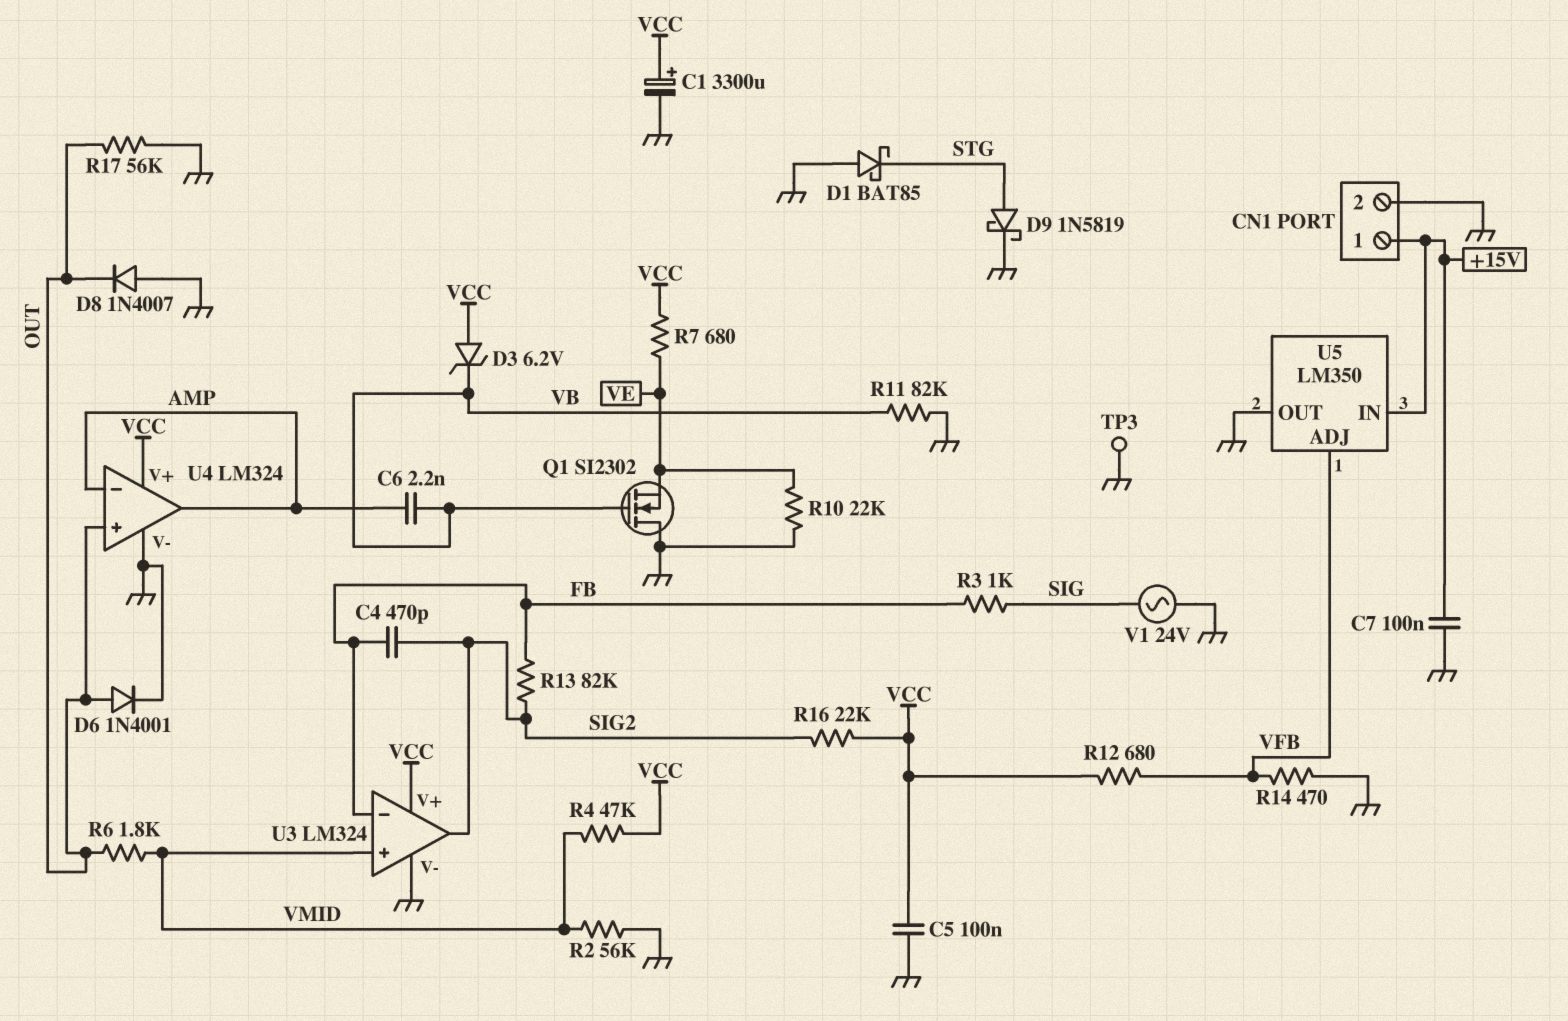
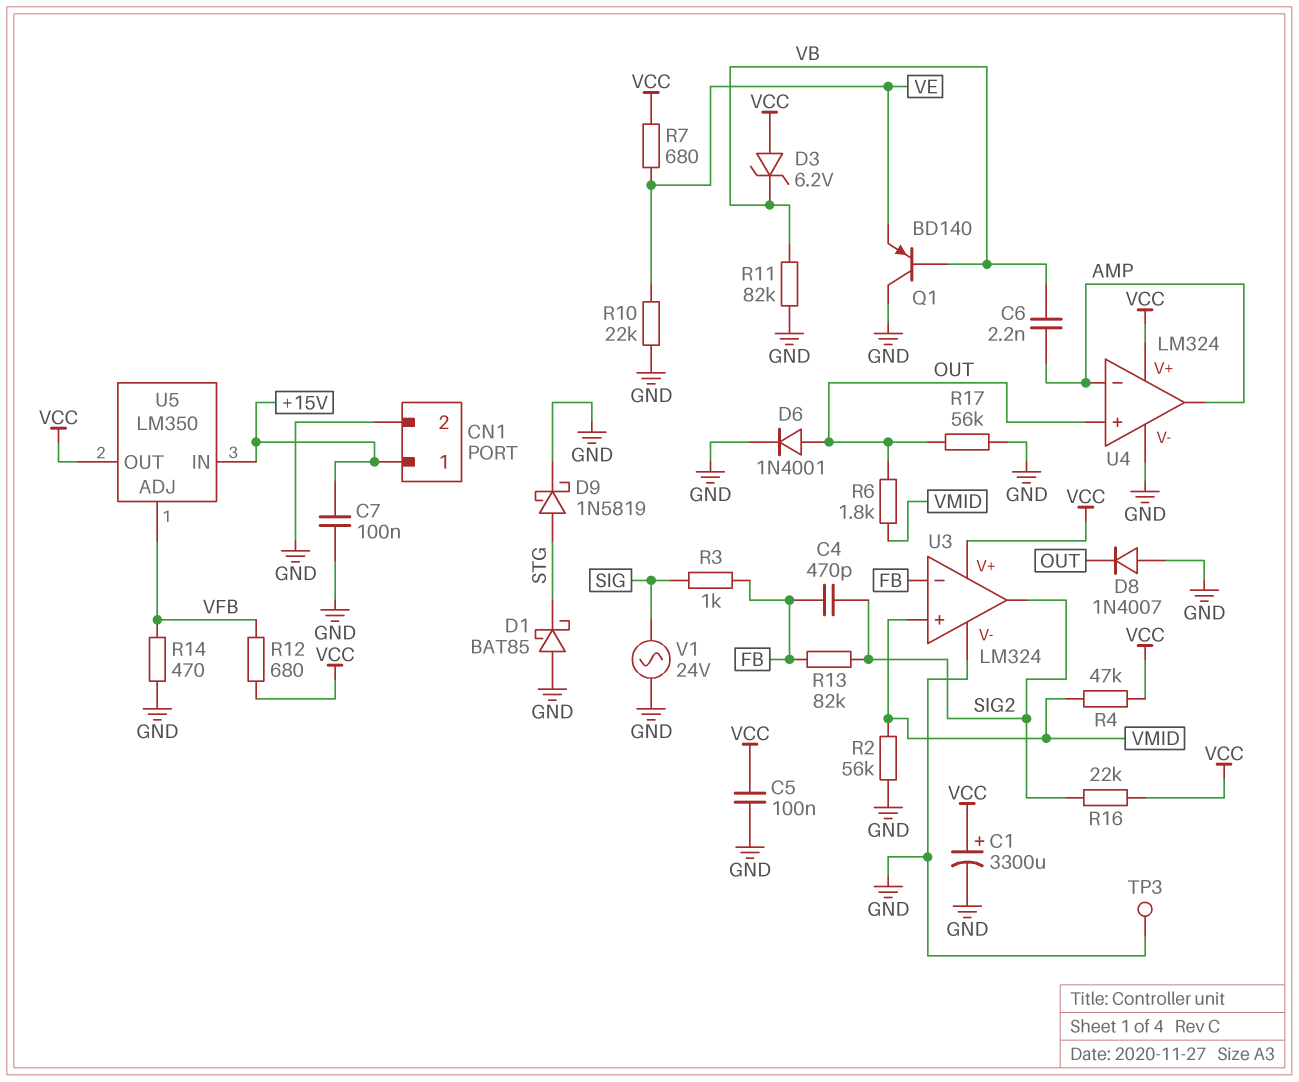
Q1: NMOS SI2302 (G VB, D GND, S VE) -> PNP BD140 (B VB, C GND, E VE)
U5 pin OUT: GND -> VCC

